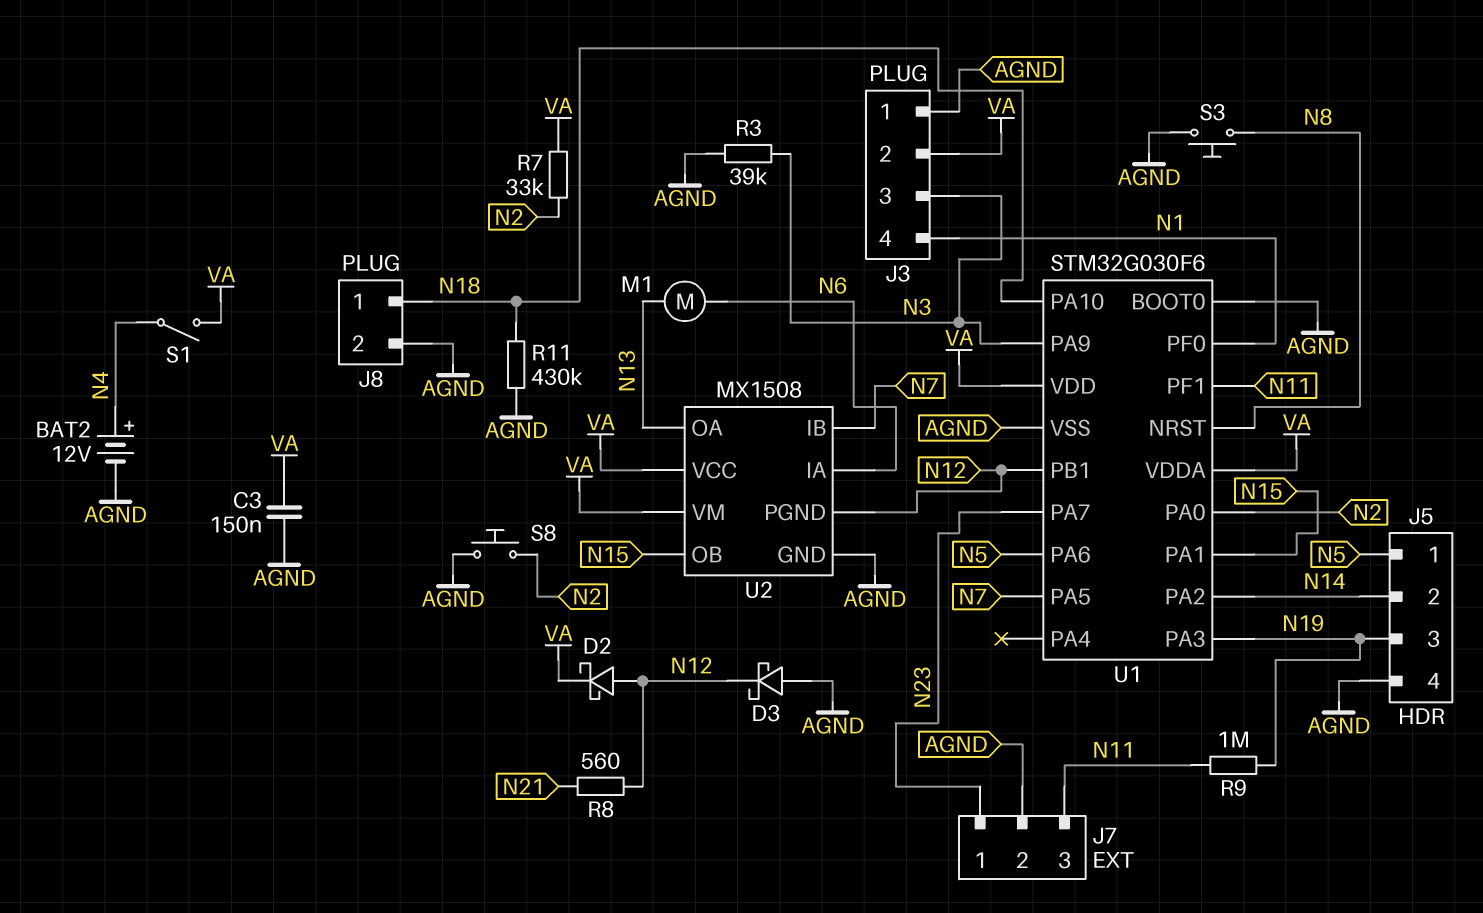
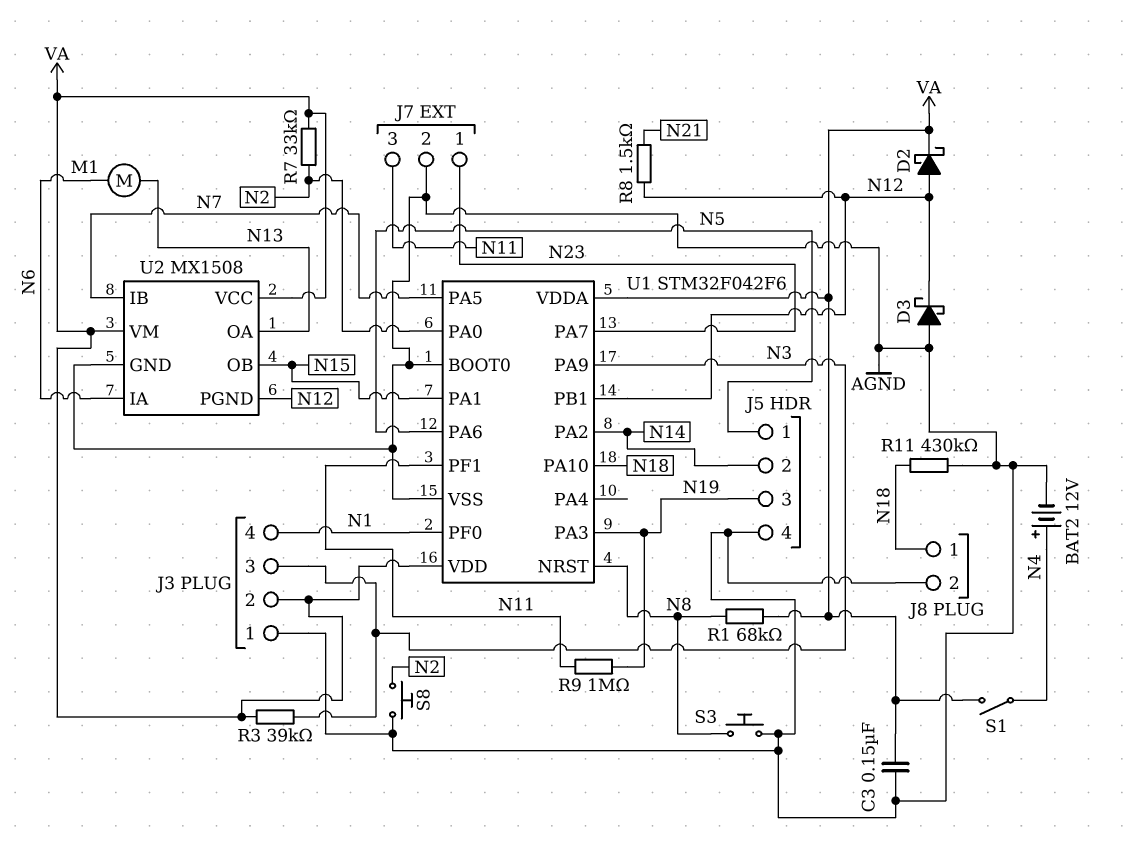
R1: none -> 68k (N8, VA)
R3: 39k (AGND, N3) -> 39k (N3, VA)
R8: 560 (N12, N21) -> 1.5k (N12, N21)
U1: STM32G030F6 -> STM32F042F6

